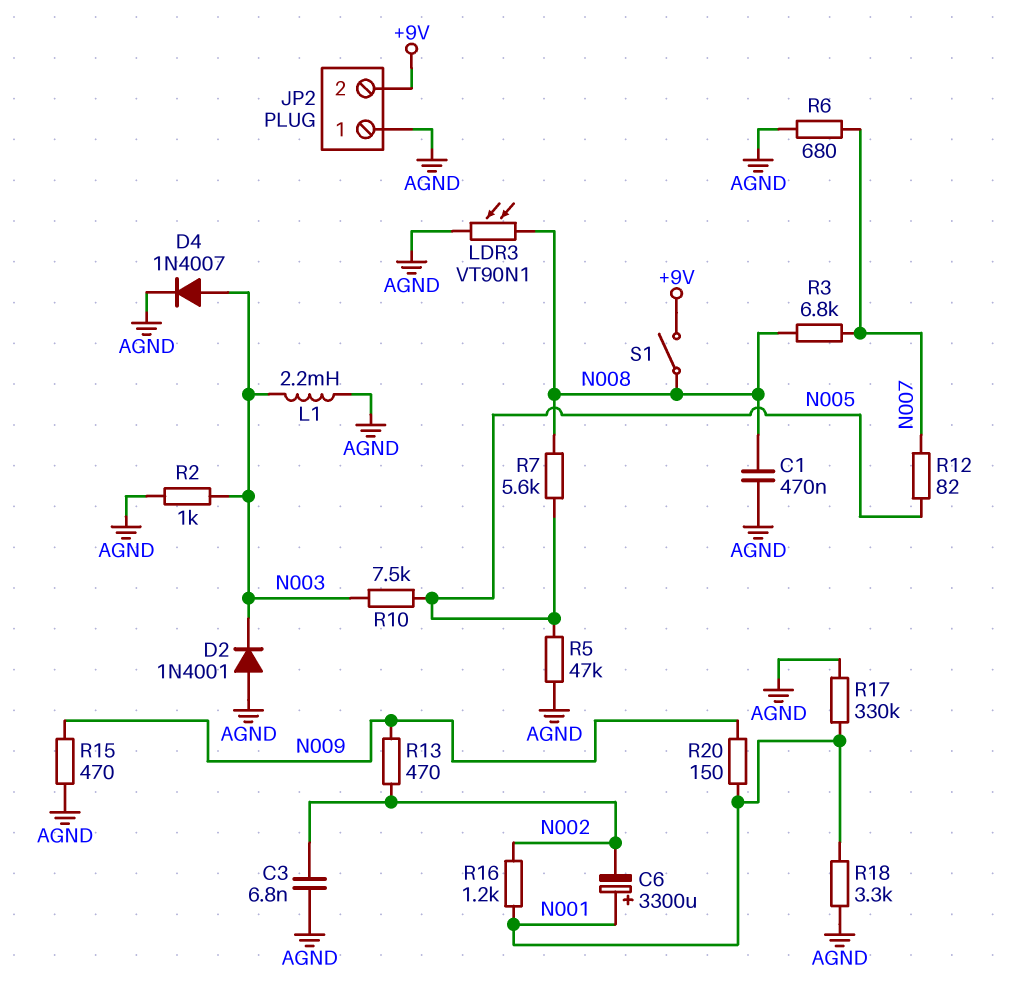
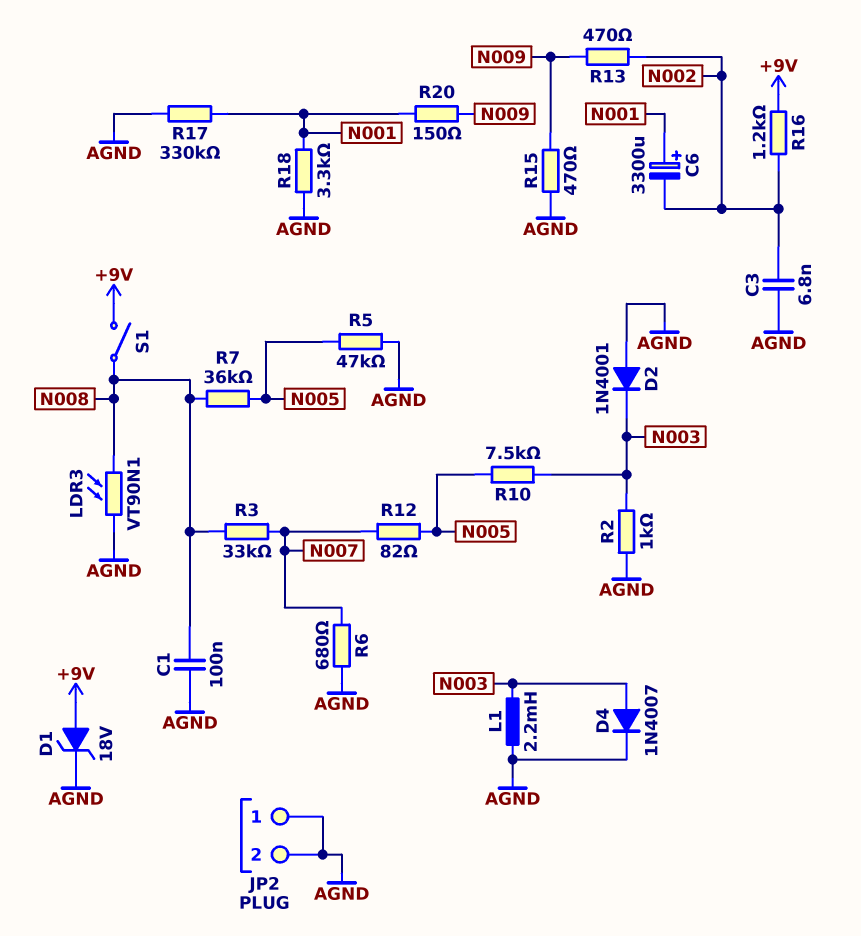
C1: 470nF (AGND, N008) -> 100nF (AGND, N008)
D1: none -> zener 18V (A +9V, K AGND)
JP2 pin 2: +9V -> AGND
R3: 6.8k (N007, N008) -> 33k (N007, N008)
R7: 5.6k (N005, N008) -> 36k (N005, N008)
R16: 1.2k (N001, N002) -> 1.2k (+9V, N002)

